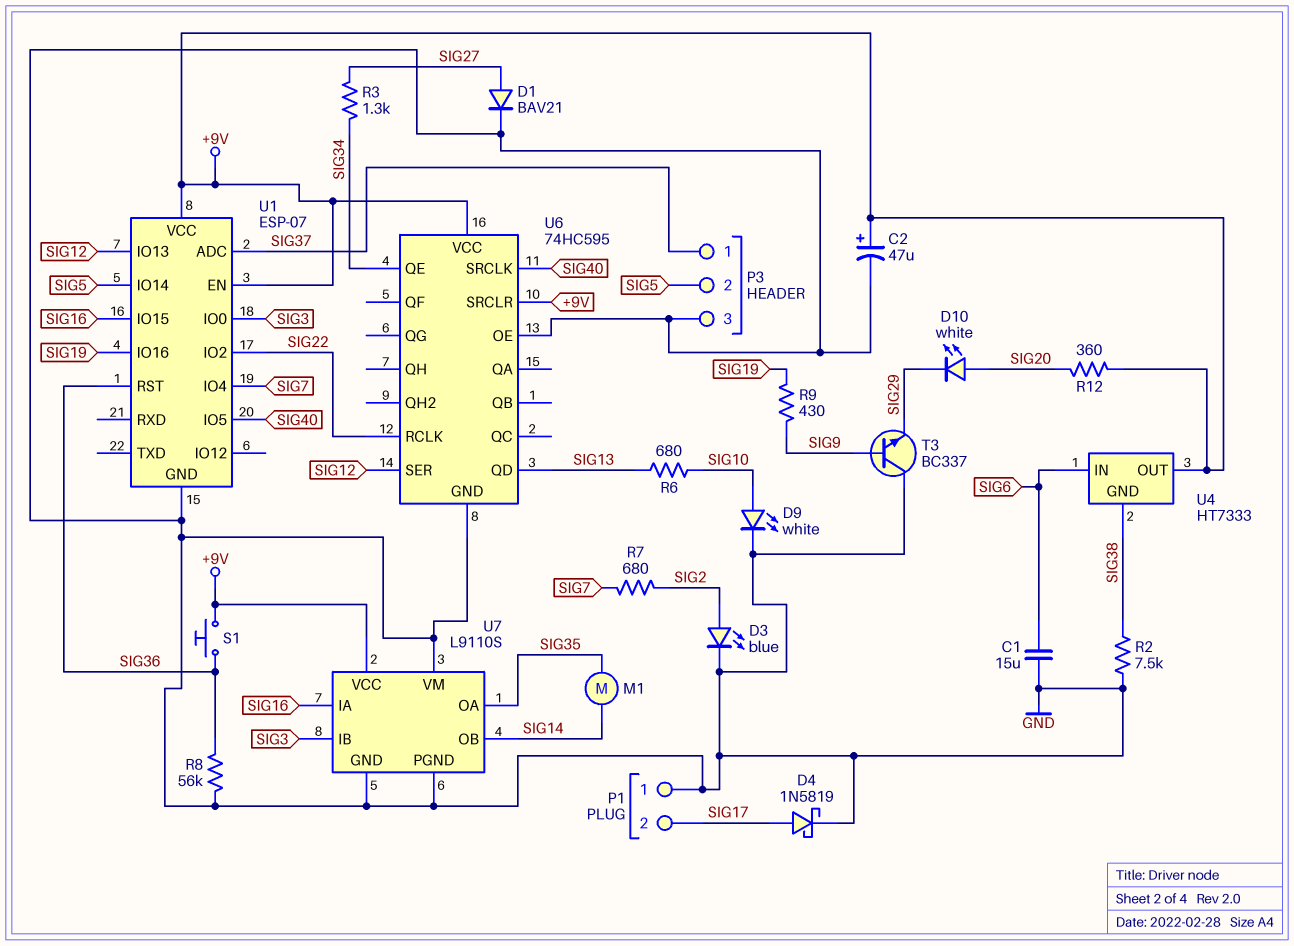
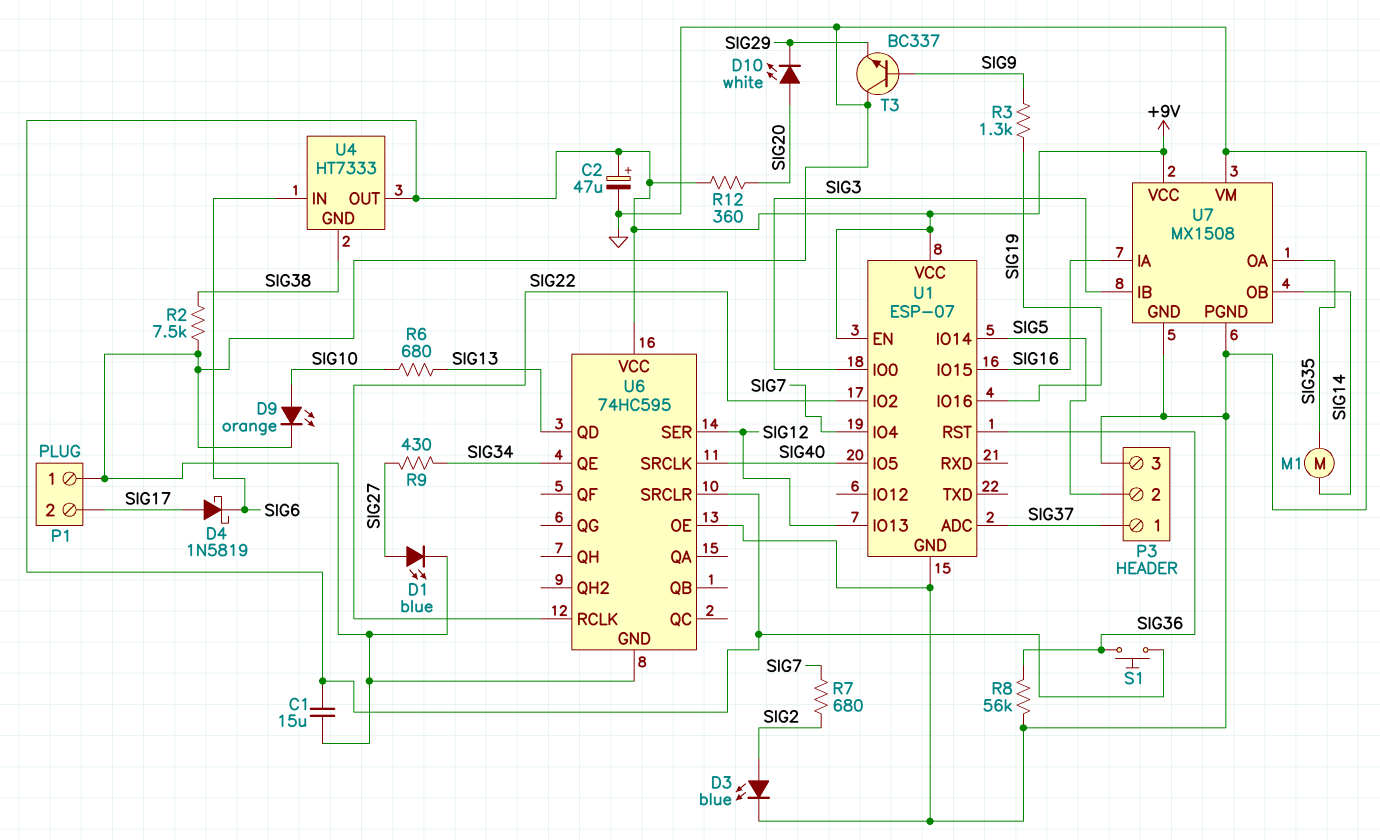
C1: 15uF (GND, SIG6) -> 15uF (+9V, GND)
D1: diode BAV21 (A SIG27, K GND) -> LED blue (A SIG27, K GND)
D4: schottky 1N5819 (A SIG17, K GND) -> schottky 1N5819 (A SIG17, K SIG6)
D9: LED white (A SIG10, K GND) -> LED orange (A SIG10, K GND)
R3: 1.3k (SIG27, SIG34) -> 1.3k (SIG9, SIG19)
R9: 430 (SIG9, SIG19) -> 430 (SIG27, SIG34)
U7: L9110S -> MX1508

